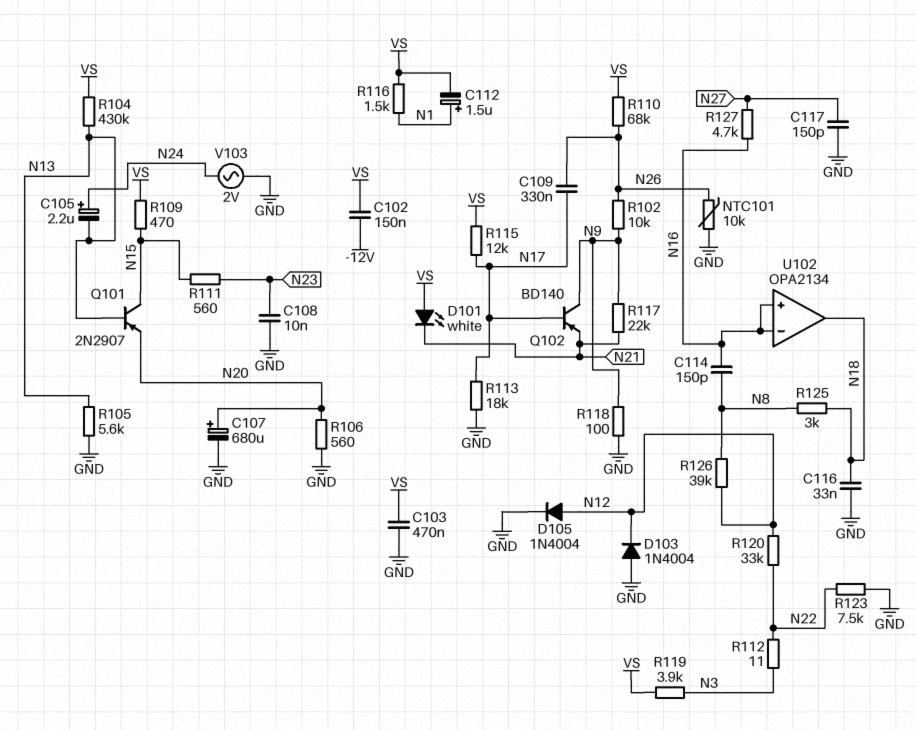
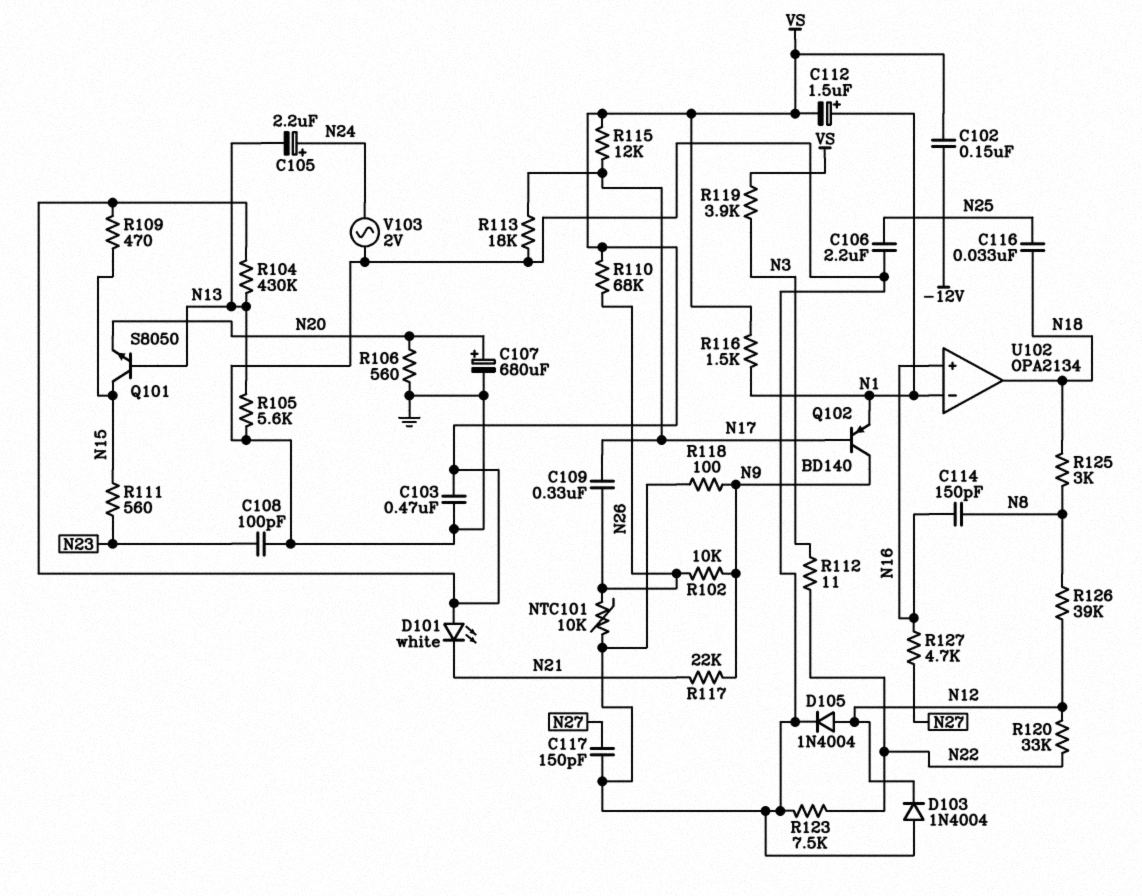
C106: none -> 2.2uF (GND, N25)
C108: 10nF (GND, N23) -> 100pF (GND, N23)
C116: 33nF (GND, N18) -> 33nF (N18, N25)
Q101: PNP 2N2907 (B N13, C N15, E N20) -> NPN S8050 (B N13, C N15, E N20)
Q102: PNP BD140 (B N17, C N9, E N21) -> PNP BD140 (B N17, C N9, E N1)
U102 pin in-: N16 -> N1

